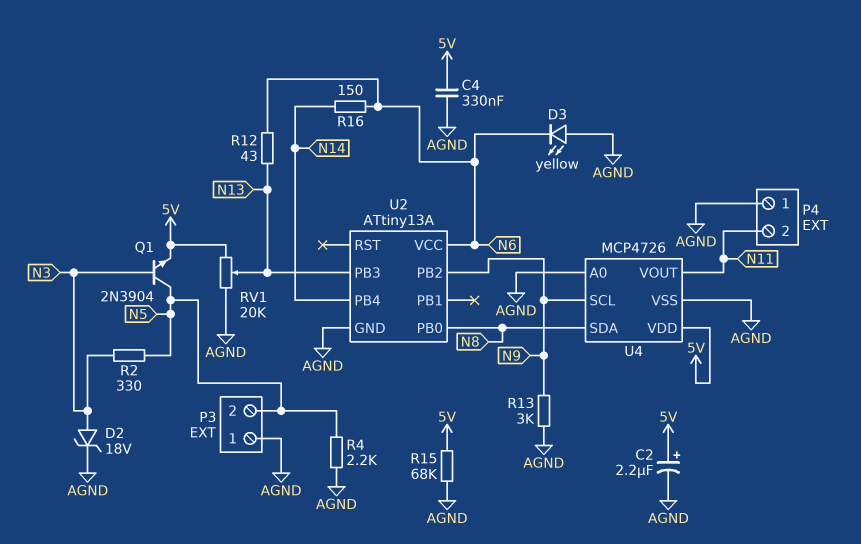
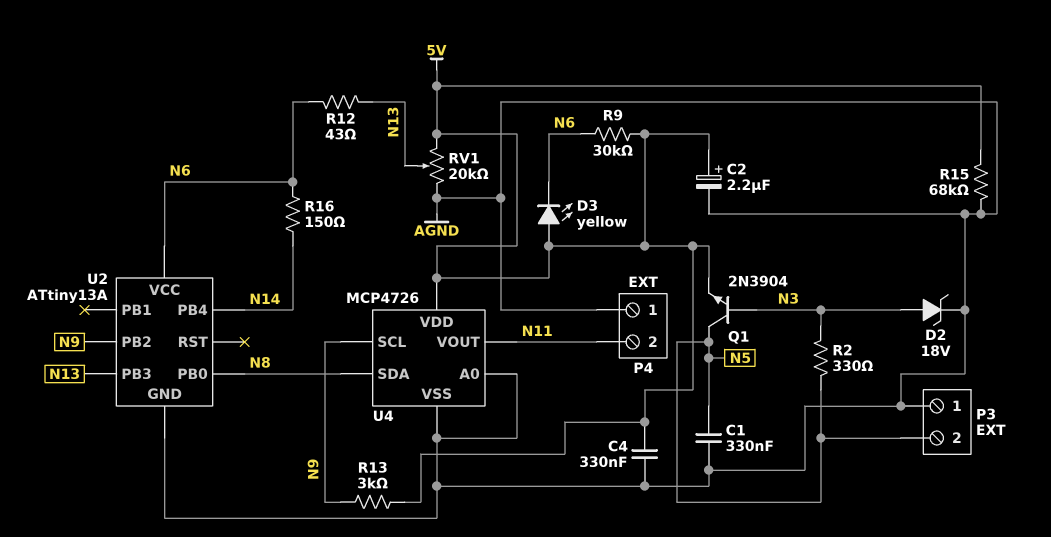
C1: none -> 330nF (AGND, N5)
D3: LED yellow (A AGND, K N6) -> LED yellow (A 5V, K N6)
R4: 2.2k (AGND, N5) -> none
R9: none -> 30k (5V, N6)
R13: 3k (AGND, N9) -> 3k (5V, N9)

